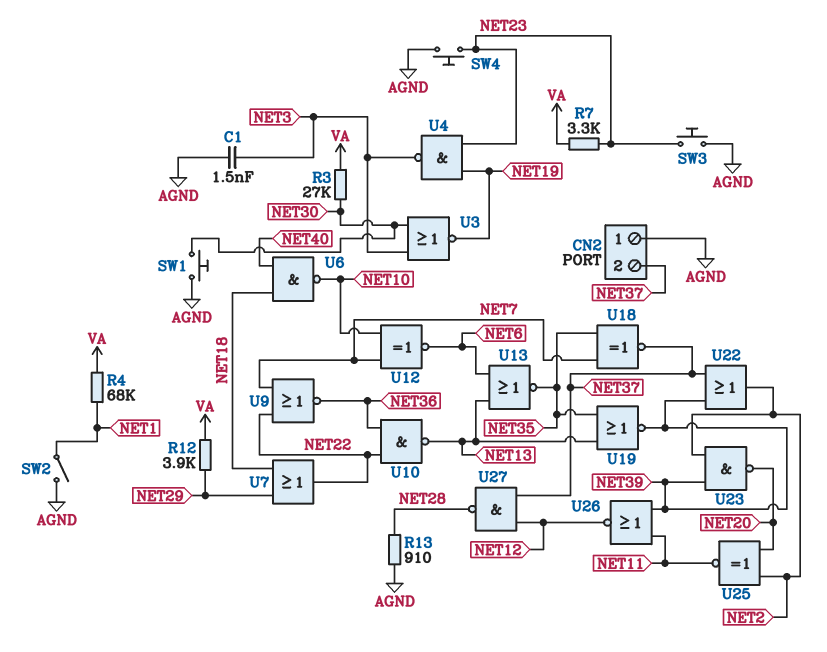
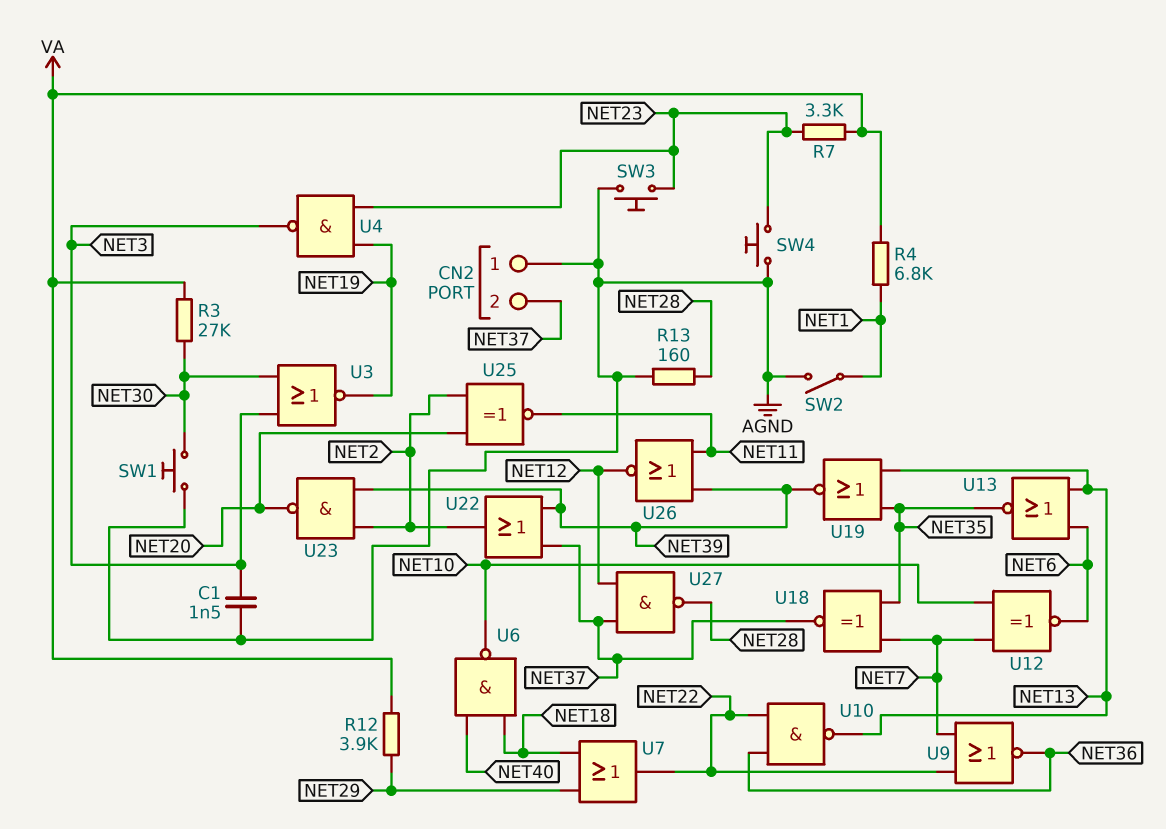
R4: 68k (NET1, VA) -> 6.8k (NET1, VA)
R13: 910 (AGND, NET28) -> 160 (AGND, NET28)

